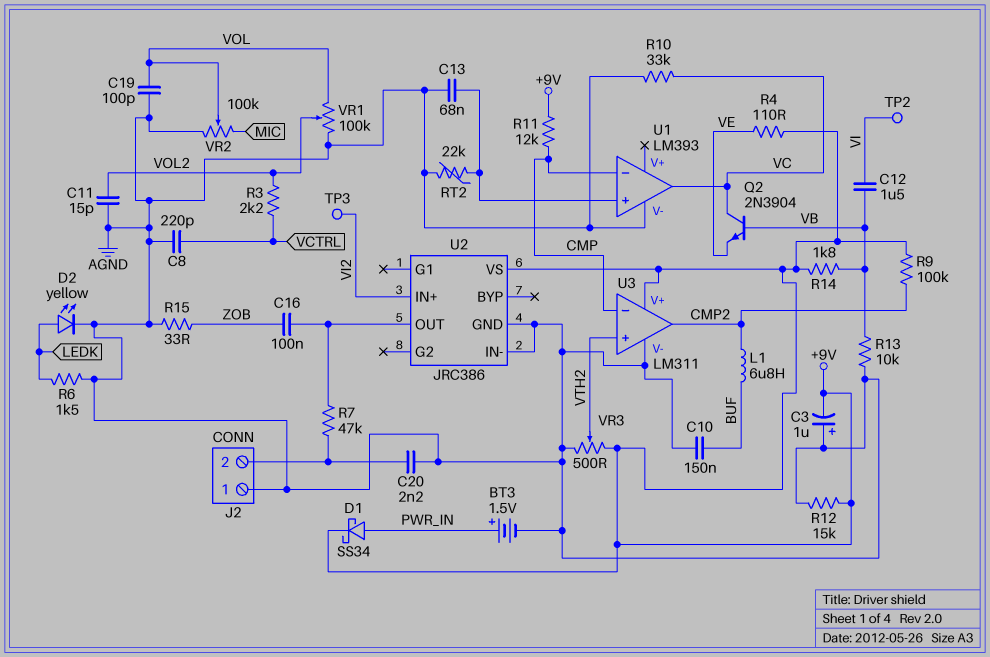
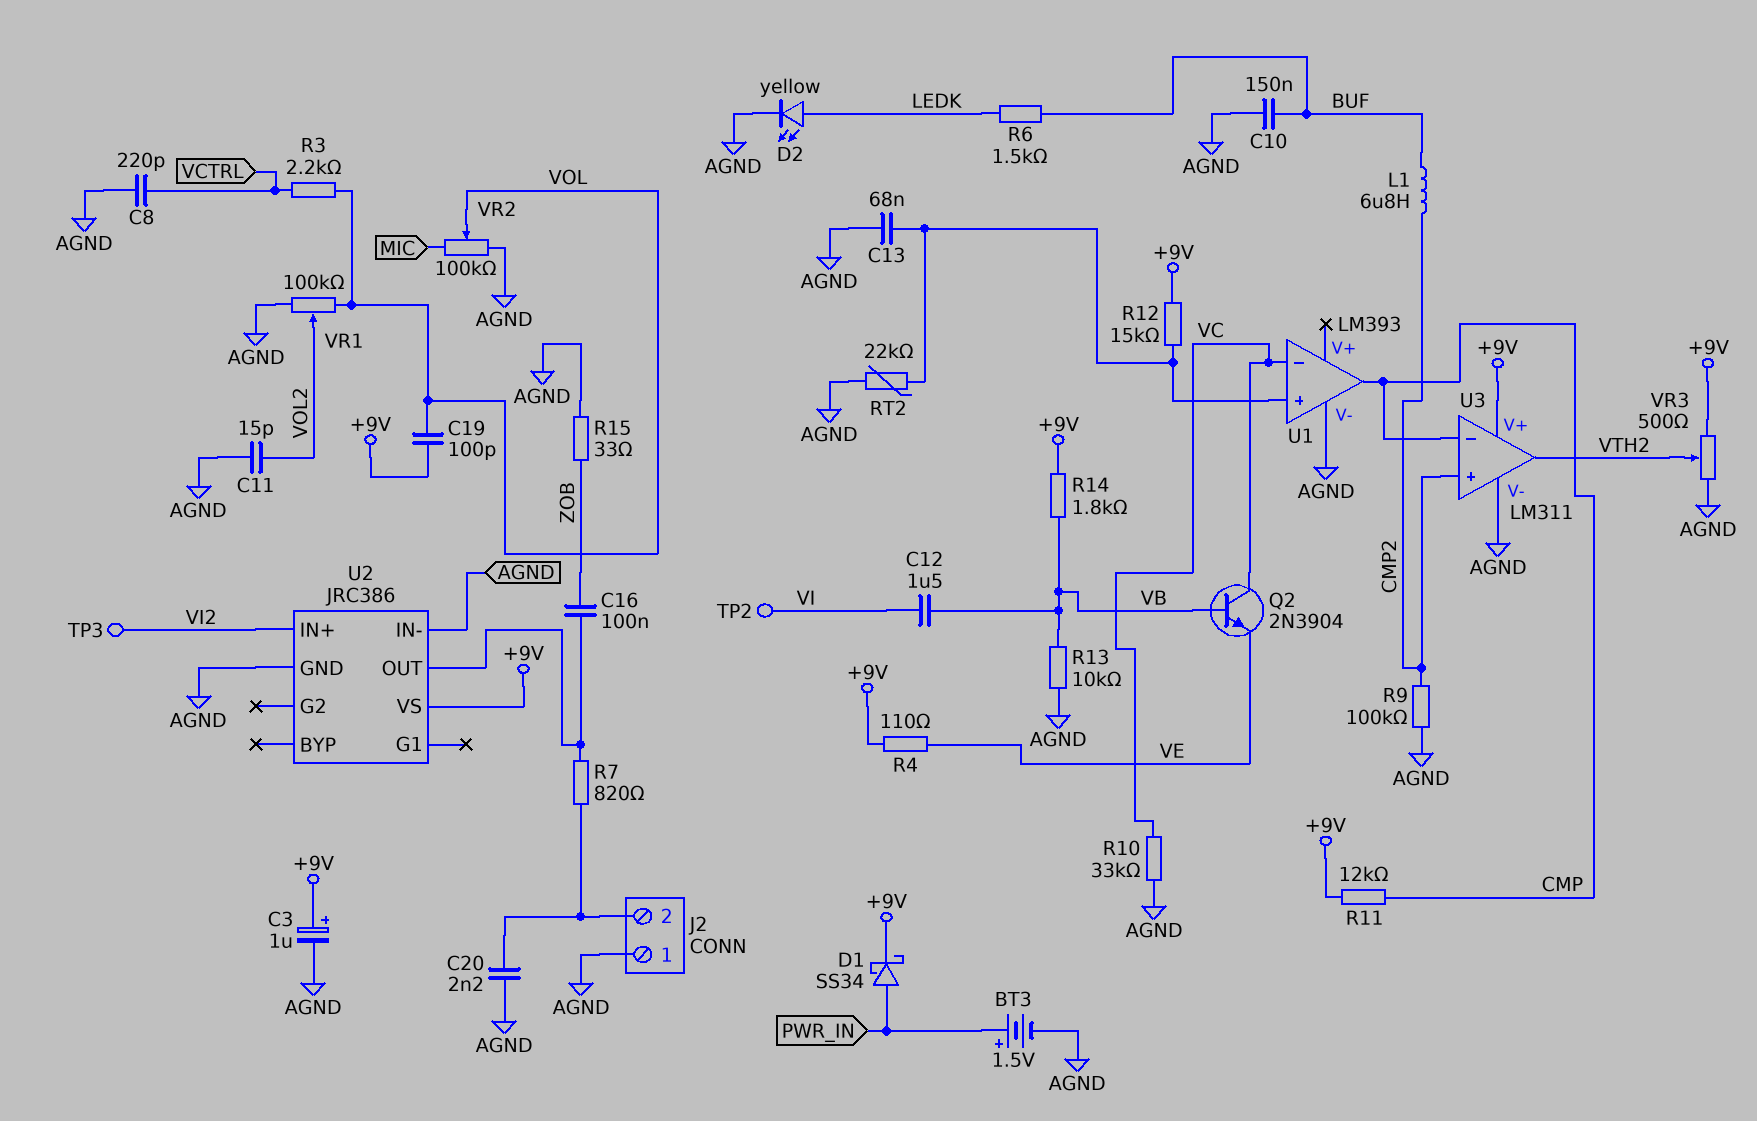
C3: 1uF (plus AGND, minus +9V) -> 1uF (plus +9V, minus AGND)
C19: 100pF (AGND, VOL) -> 100pF (+9V, VOL)
R3: 2.2k (VCTRL, VOL2) -> 2.2k (VCTRL, VOL)
R6: 1.5k (AGND, LEDK) -> 1.5k (BUF, LEDK)
R7: 47k (J2/2, U2/OUT) -> 820 (J2/2, U2/OUT)
R9: 100k (+9V, CMP2) -> 100k (AGND, CMP2)
R12: 15k (+9V, AGND) -> 15k (+9V, U1/in+)
U1 pin in-: CMP -> VC
U1 pin out: VC -> CMP
U3 pin in+: VTH2 -> CMP2
U3 pin out: CMP2 -> VTH2

